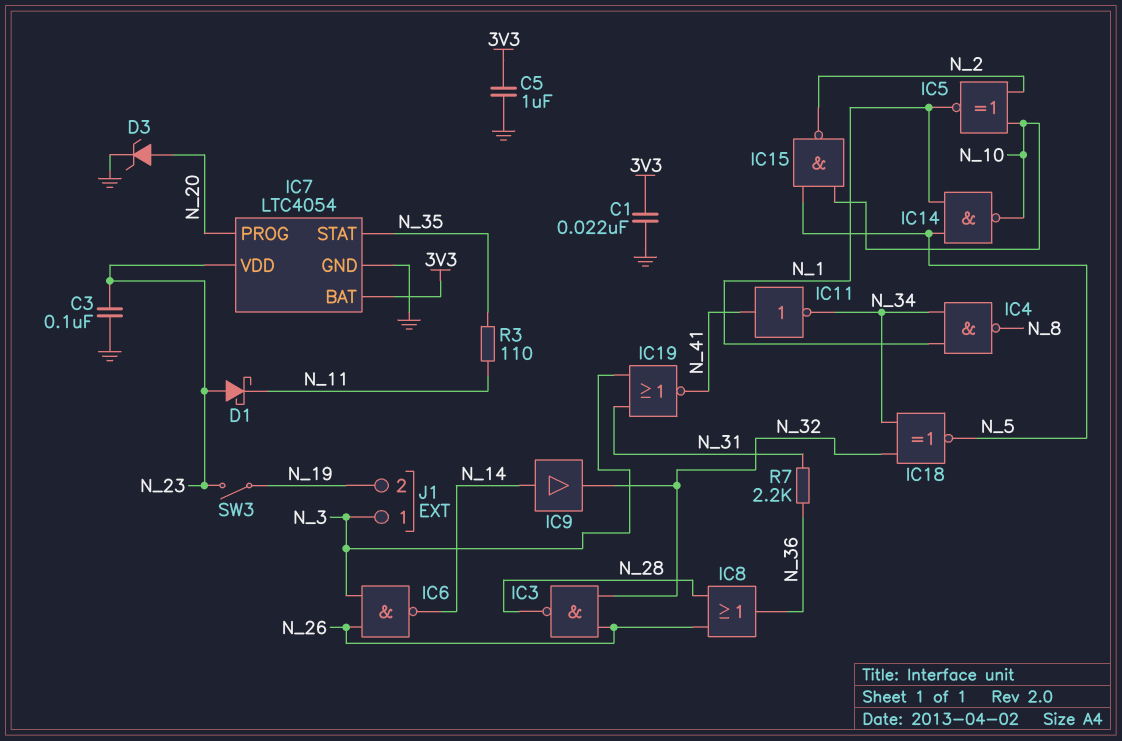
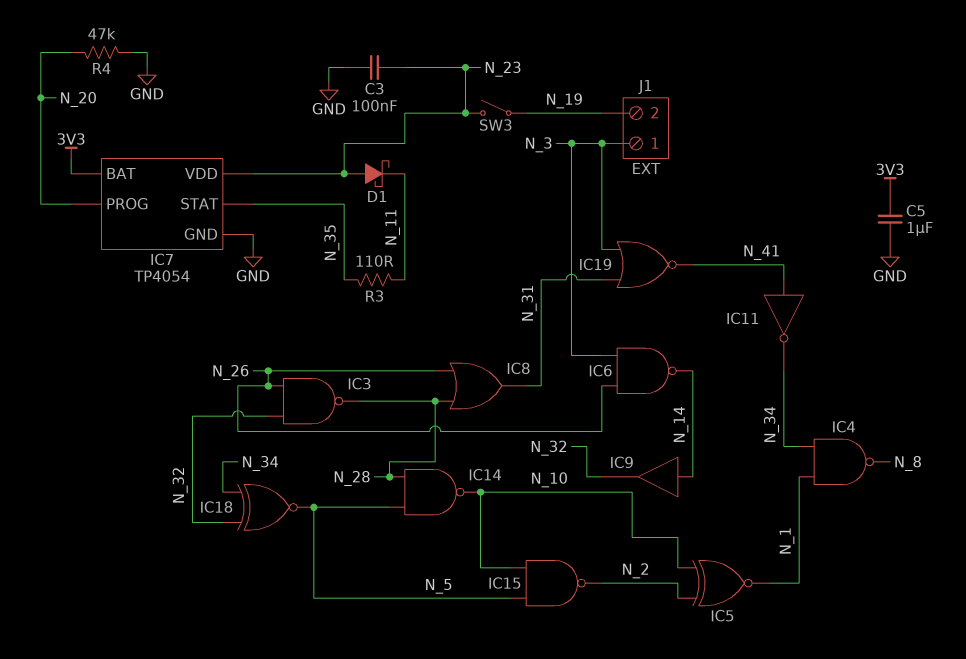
C1: 22nF (3V3, GND) -> none
D3: zener (A N_20, K GND) -> none
IC7: LTC4054 -> TP4054
IC8: OR (in N_26, in N_28, out N_36) -> OR (in N_26, in N_28, out N_31)
IC14: NAND (in N_1, in N_5, out N_10) -> NAND (in N_5, in N_28, out N_10)
R4: none -> 47k (GND, N_20)
R7: 2.2k (N_31, N_36) -> none

